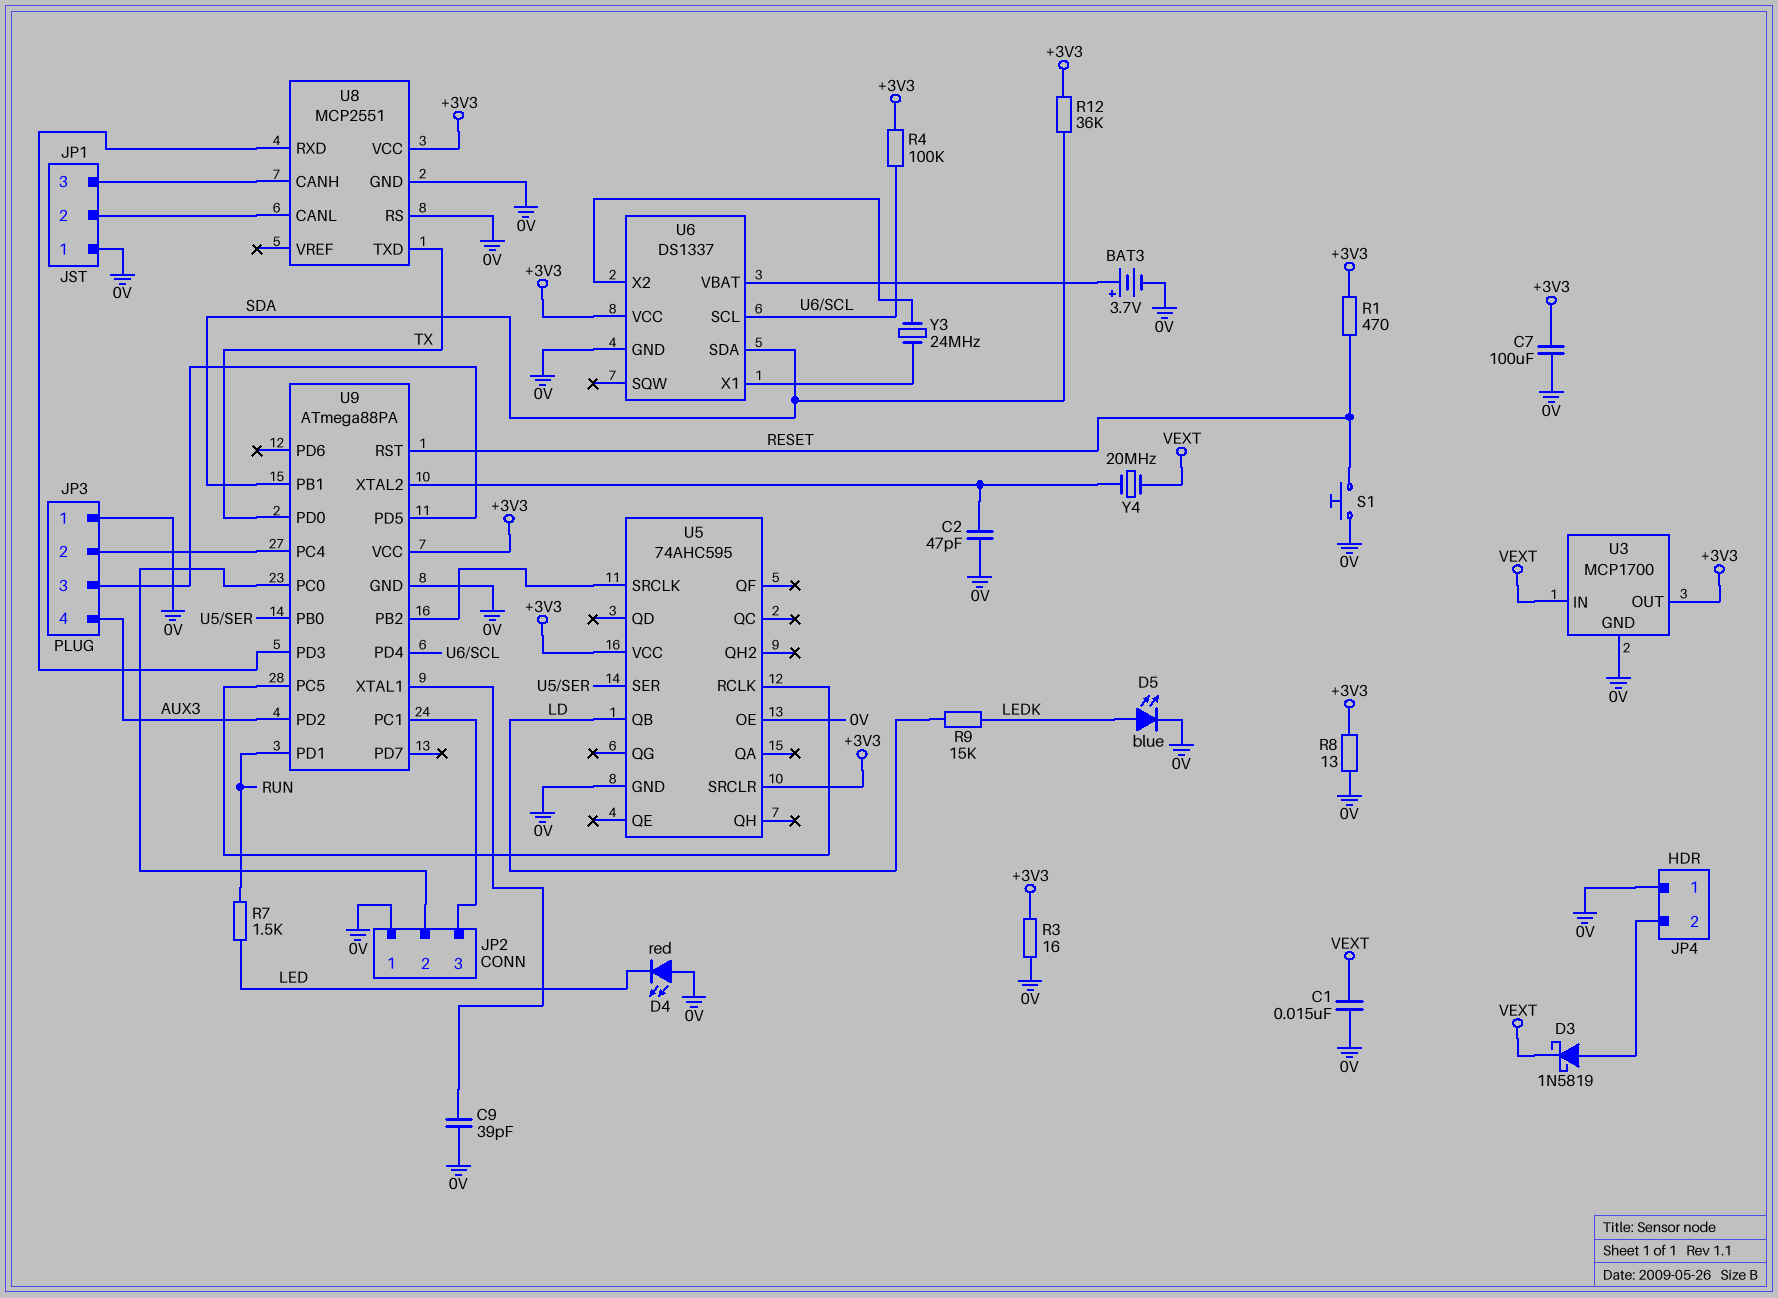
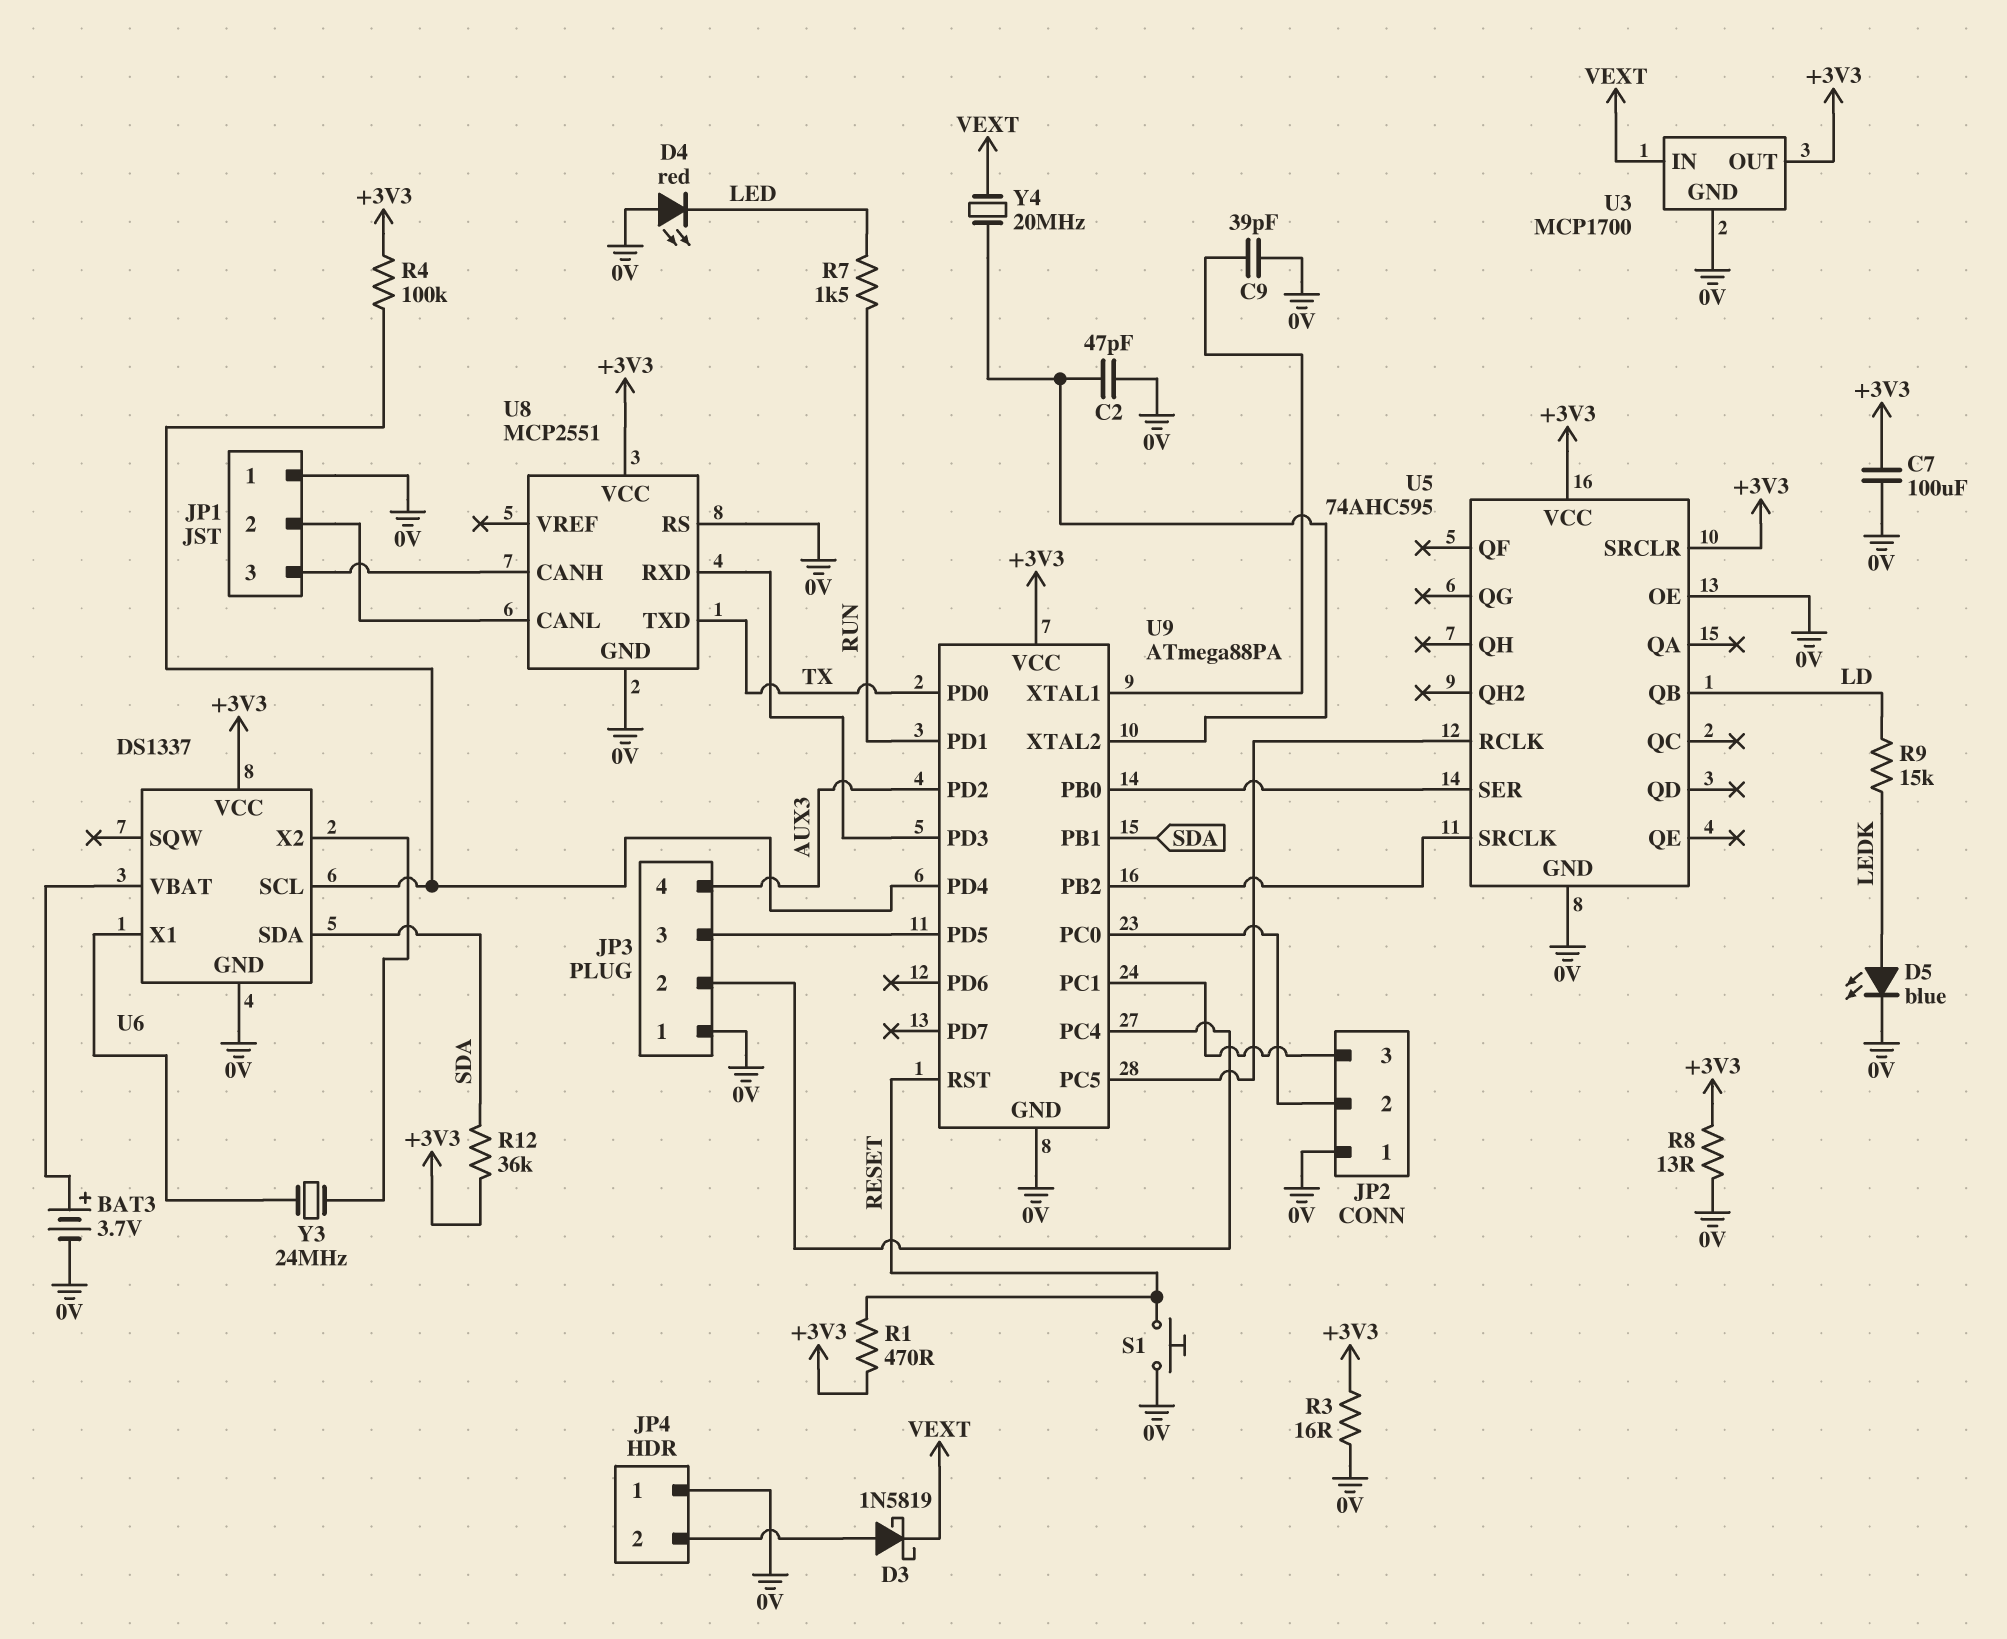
C1: 15nF (0V, VEXT) -> none

